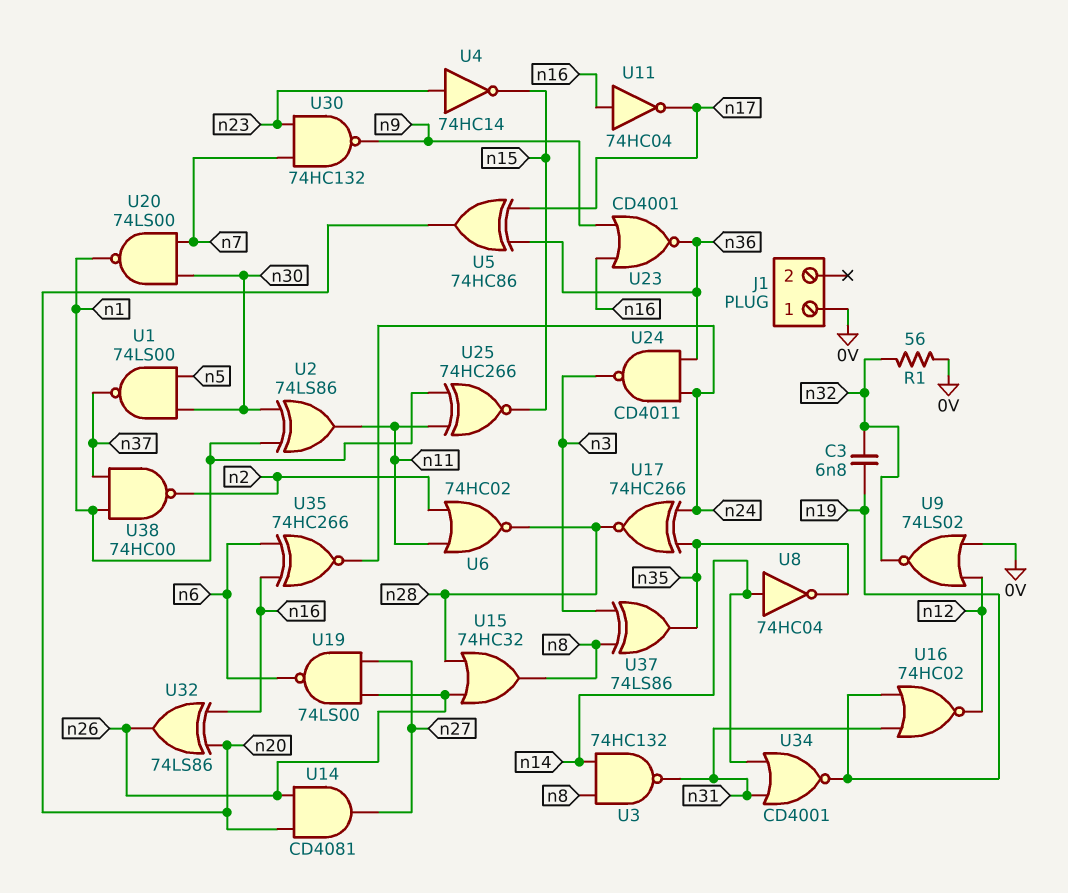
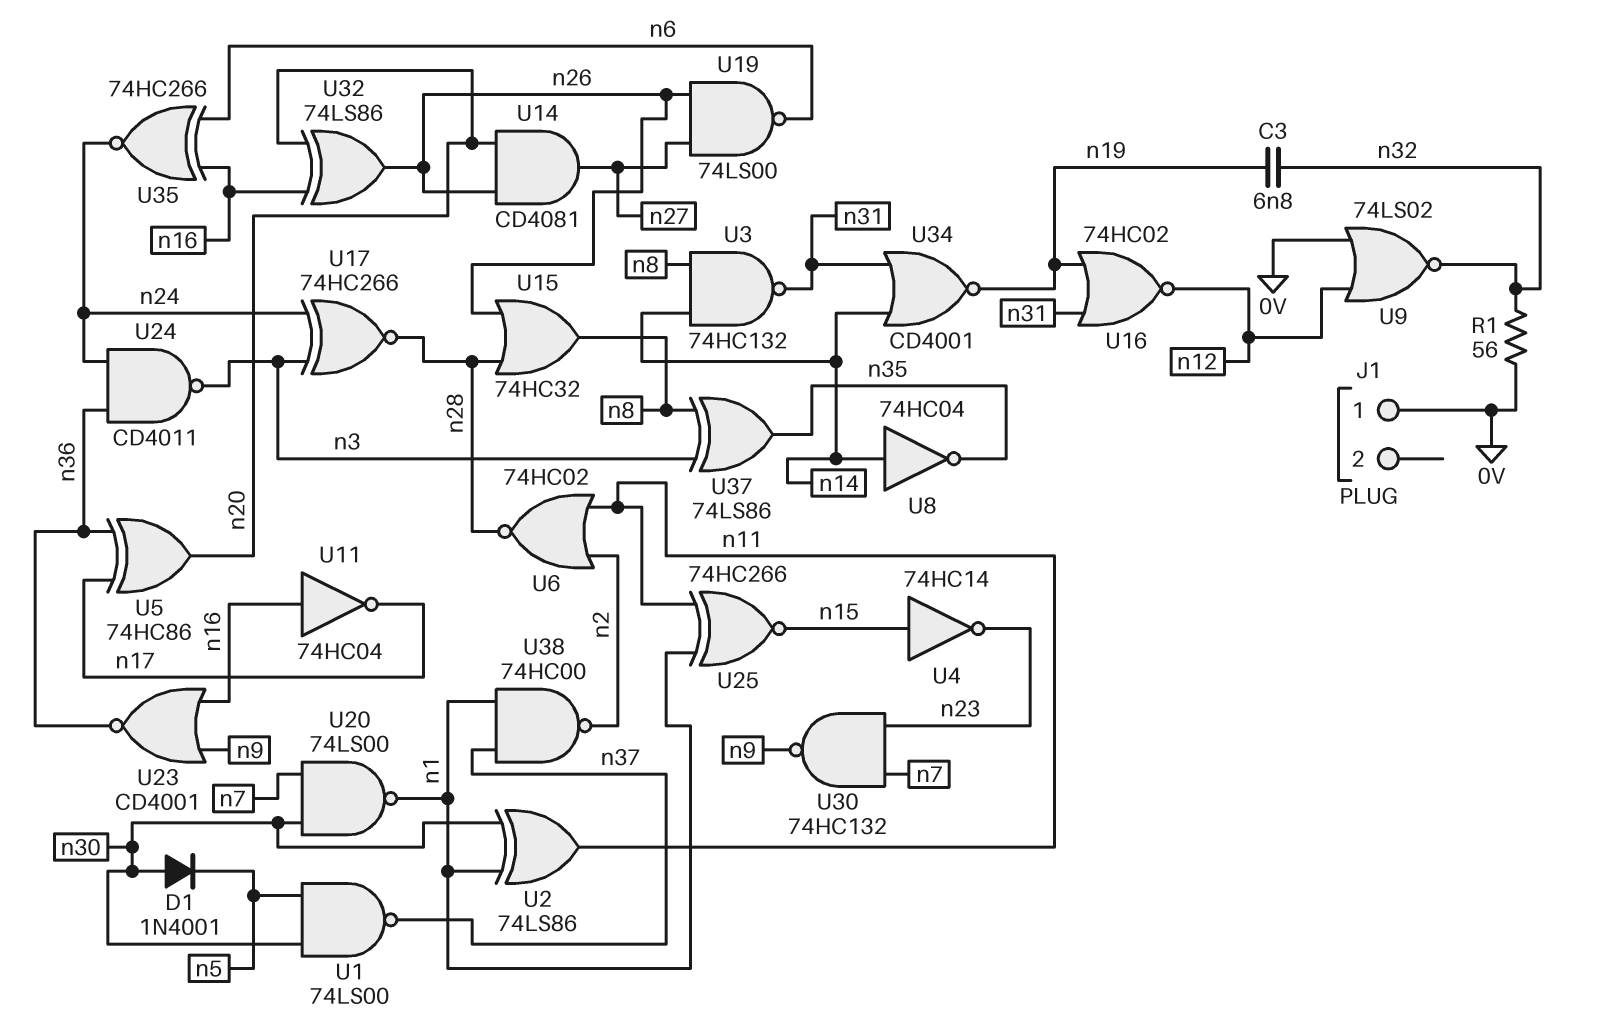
D1: none -> diode 1N4001 (A n30, K n5)
U4: NOT 74HC14 (in n23, out n15) -> NOT 74HC14 (in n15, out n23)
U17: XNOR 74HC266 (in n24, in n35, out n28) -> XNOR 74HC266 (in n3, in n24, out n28)

